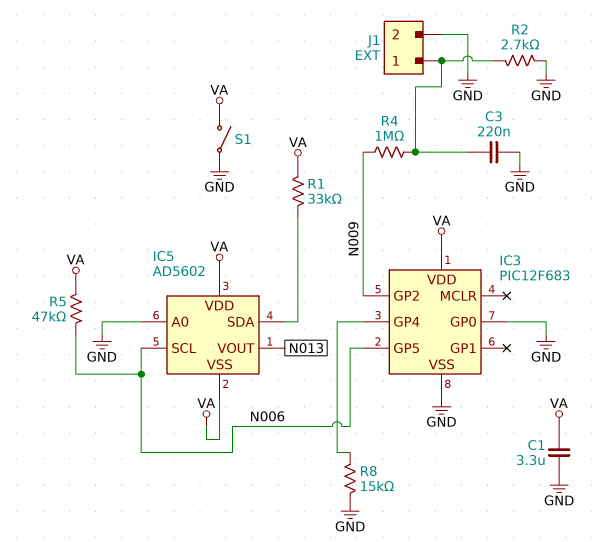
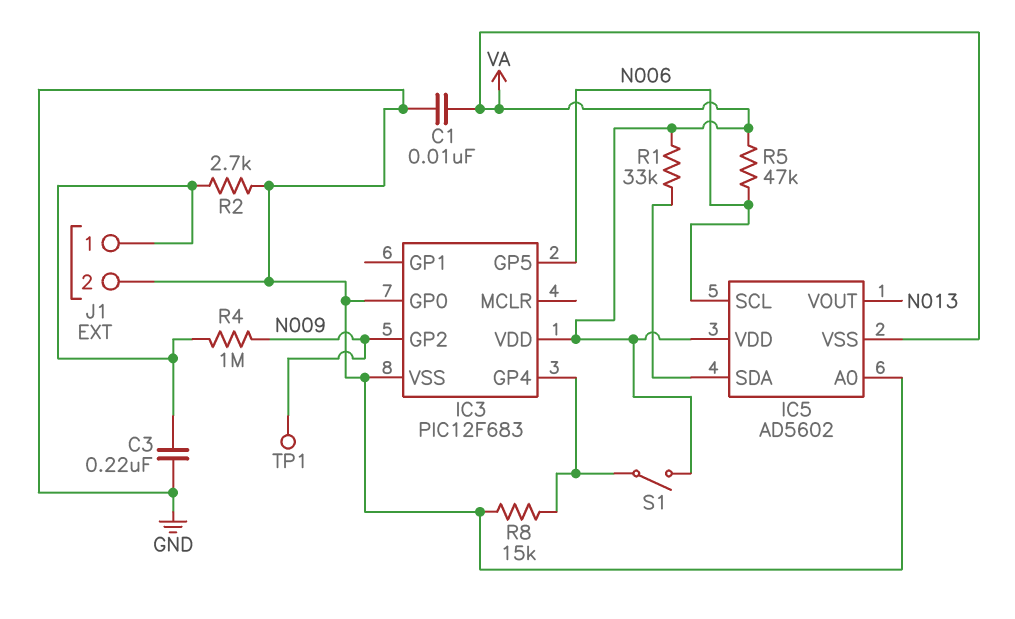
C1: 3.3uF (GND, VA) -> 10nF (GND, VA)
S1: switch (GND, VA) -> switch (IC3/GP4, VA)
TP1: none -> test point (N009)

